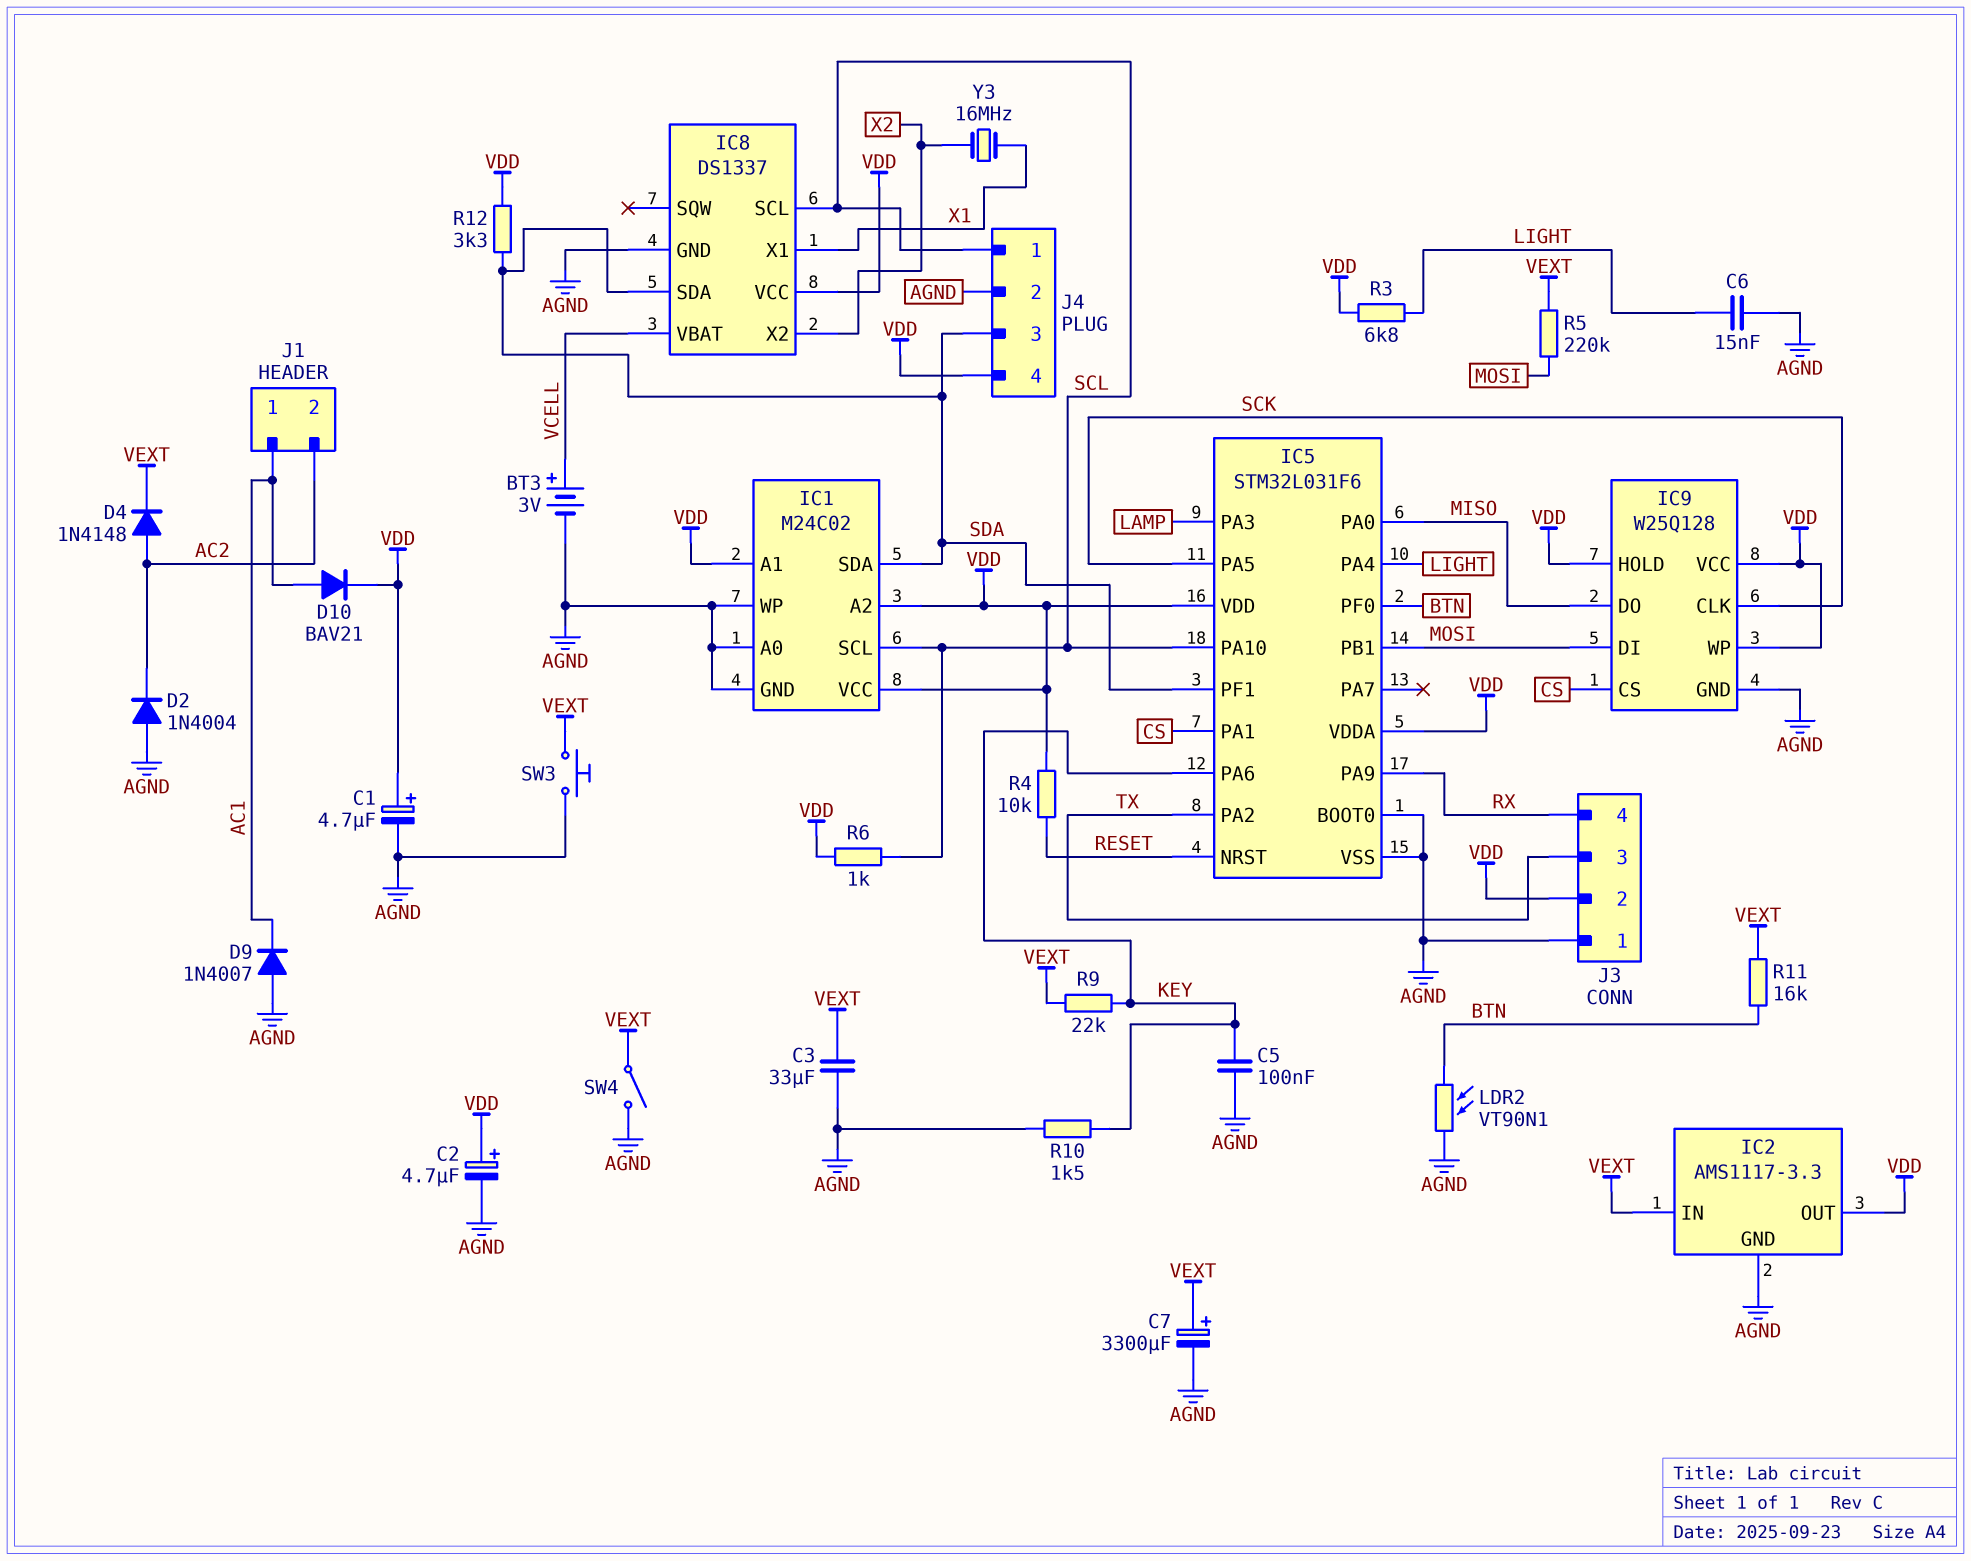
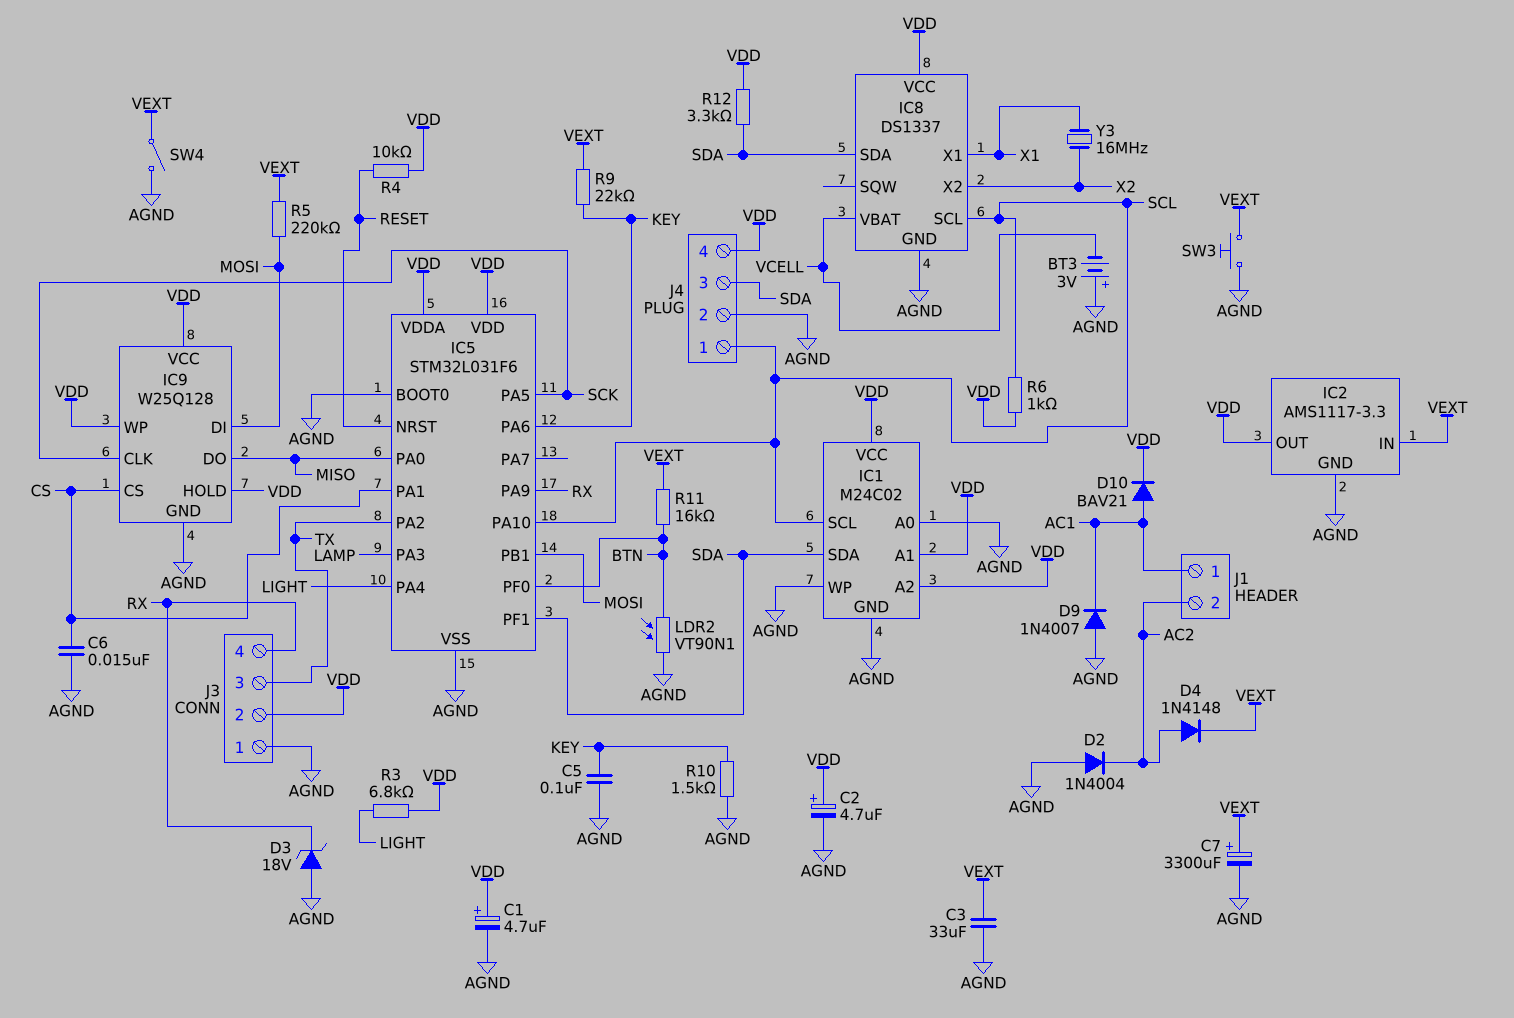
BT3: 3V (plus VCELL, minus AGND) -> 3V (plus AGND, minus VCELL)
C6: 15nF (AGND, LIGHT) -> 15nF (AGND, CS)
D3: none -> zener 18V (A AGND, K RX)

